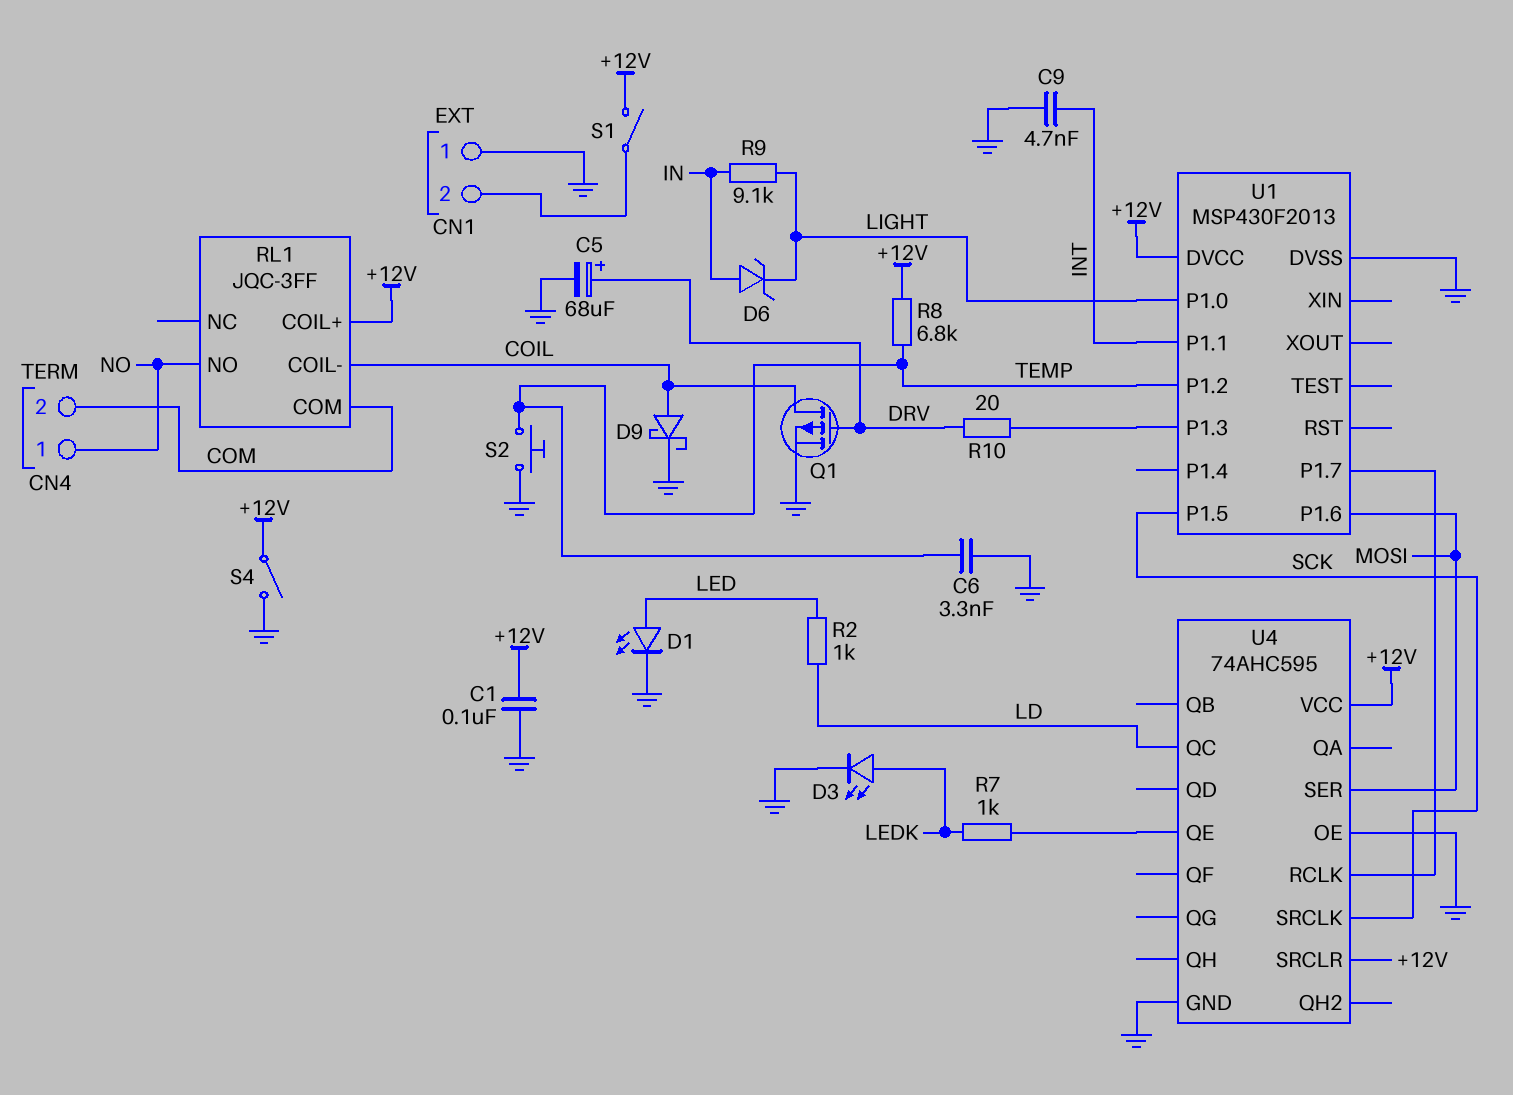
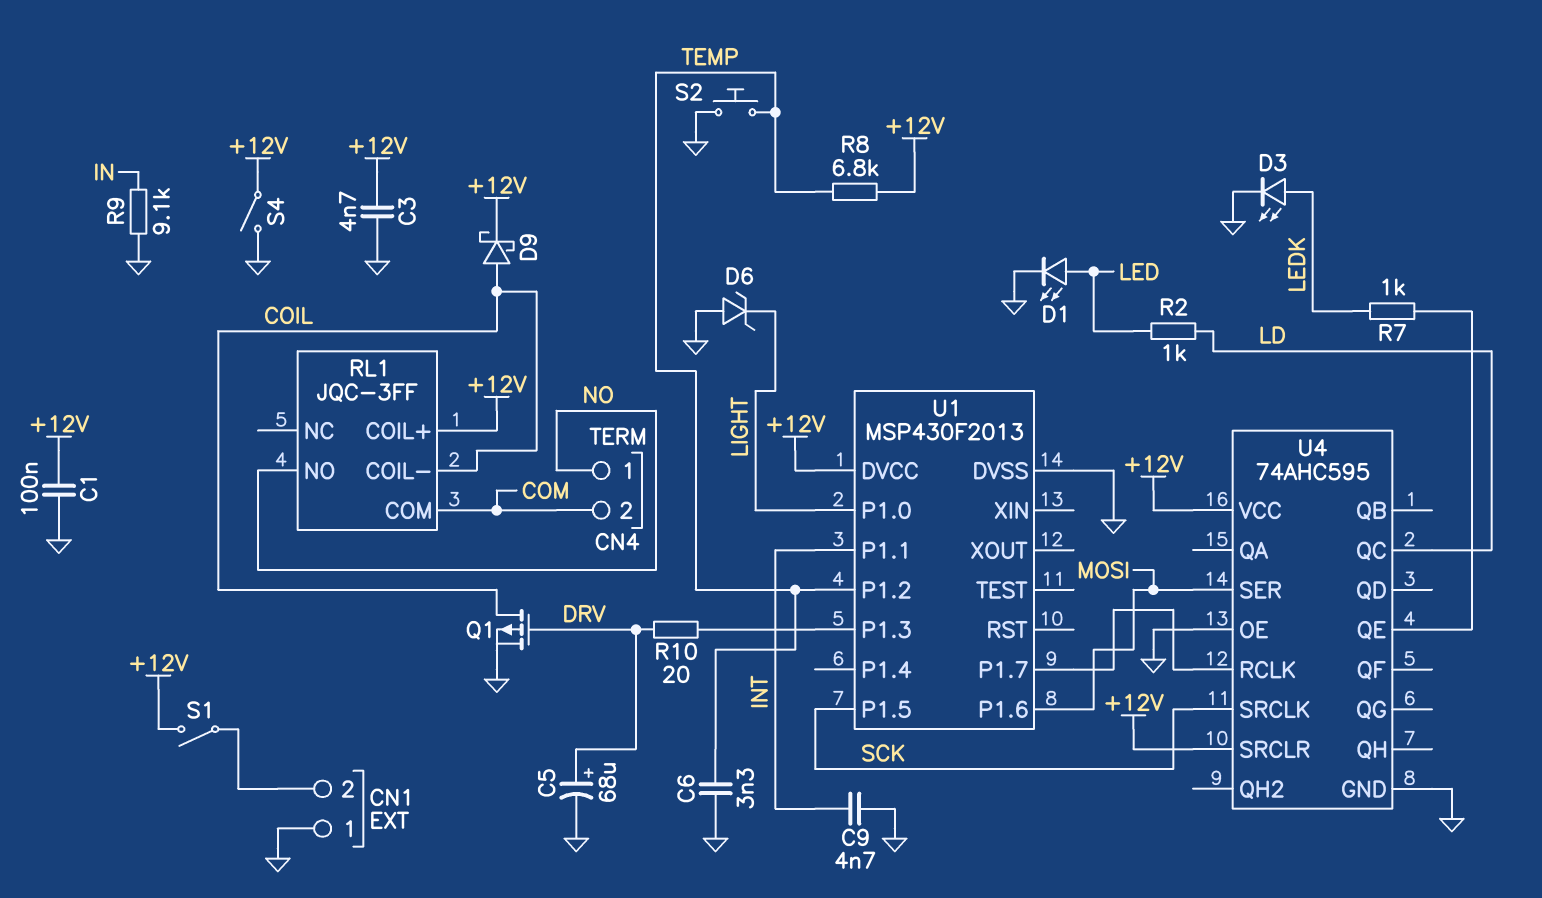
C3: none -> 4.7nF (+12V, GND)
D6: zener (A IN, K LIGHT) -> zener (A GND, K LIGHT)
D9: schottky (A COIL, K GND) -> schottky (A COIL, K +12V)
R9: 9.1k (IN, LIGHT) -> 9.1k (GND, IN)

